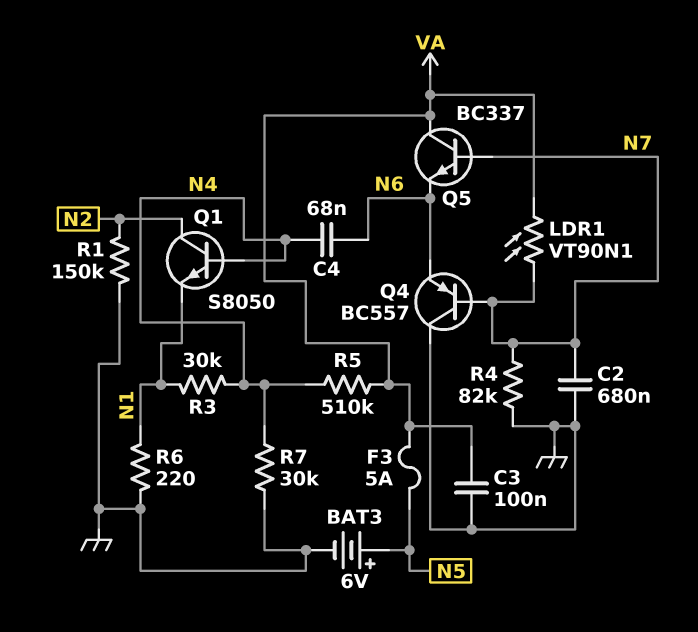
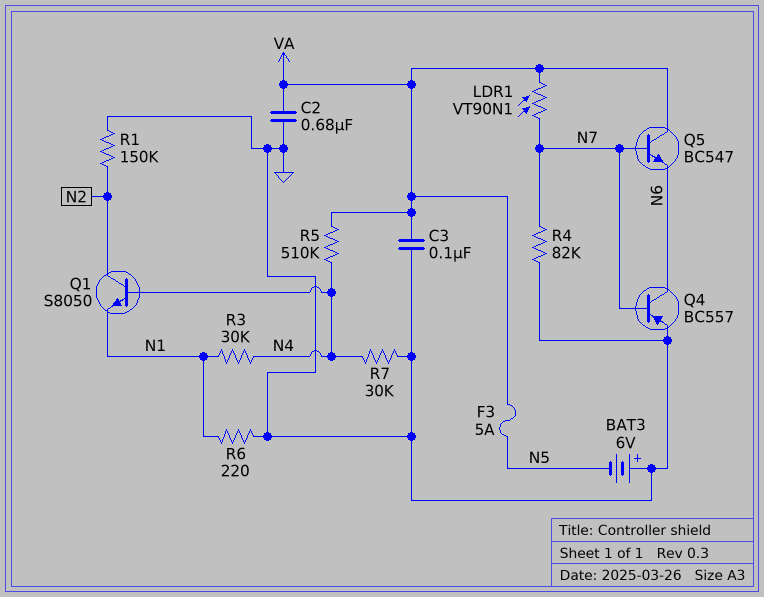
BAT3: 6V (plus N5, minus GND) -> 6V (plus GND, minus N5)
C2: 680nF (GND, N7) -> 680nF (GND, VA)
C4: 68nF (N4, N6) -> none
Q4: PNP BC557 (B N7, C GND, E N6) -> PNP BC557 (B N7, C N6, E GND)
Q5: NPN BC337 (B N7, C VA, E N6) -> NPN BC547 (B N7, C VA, E N6)

